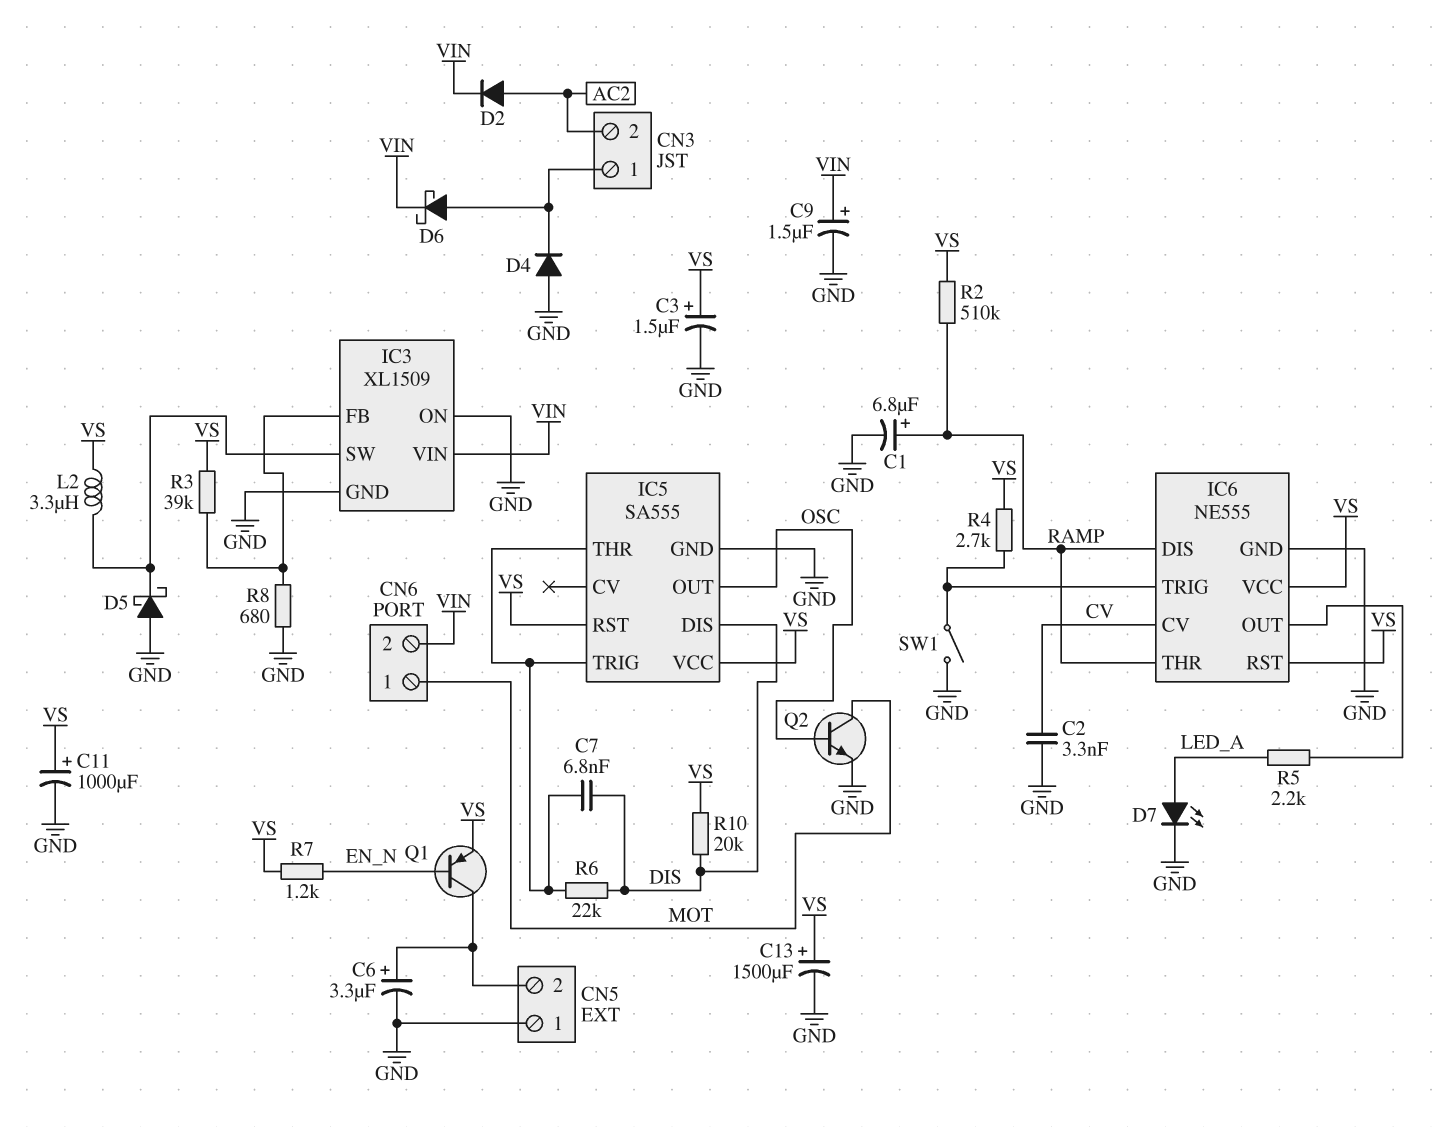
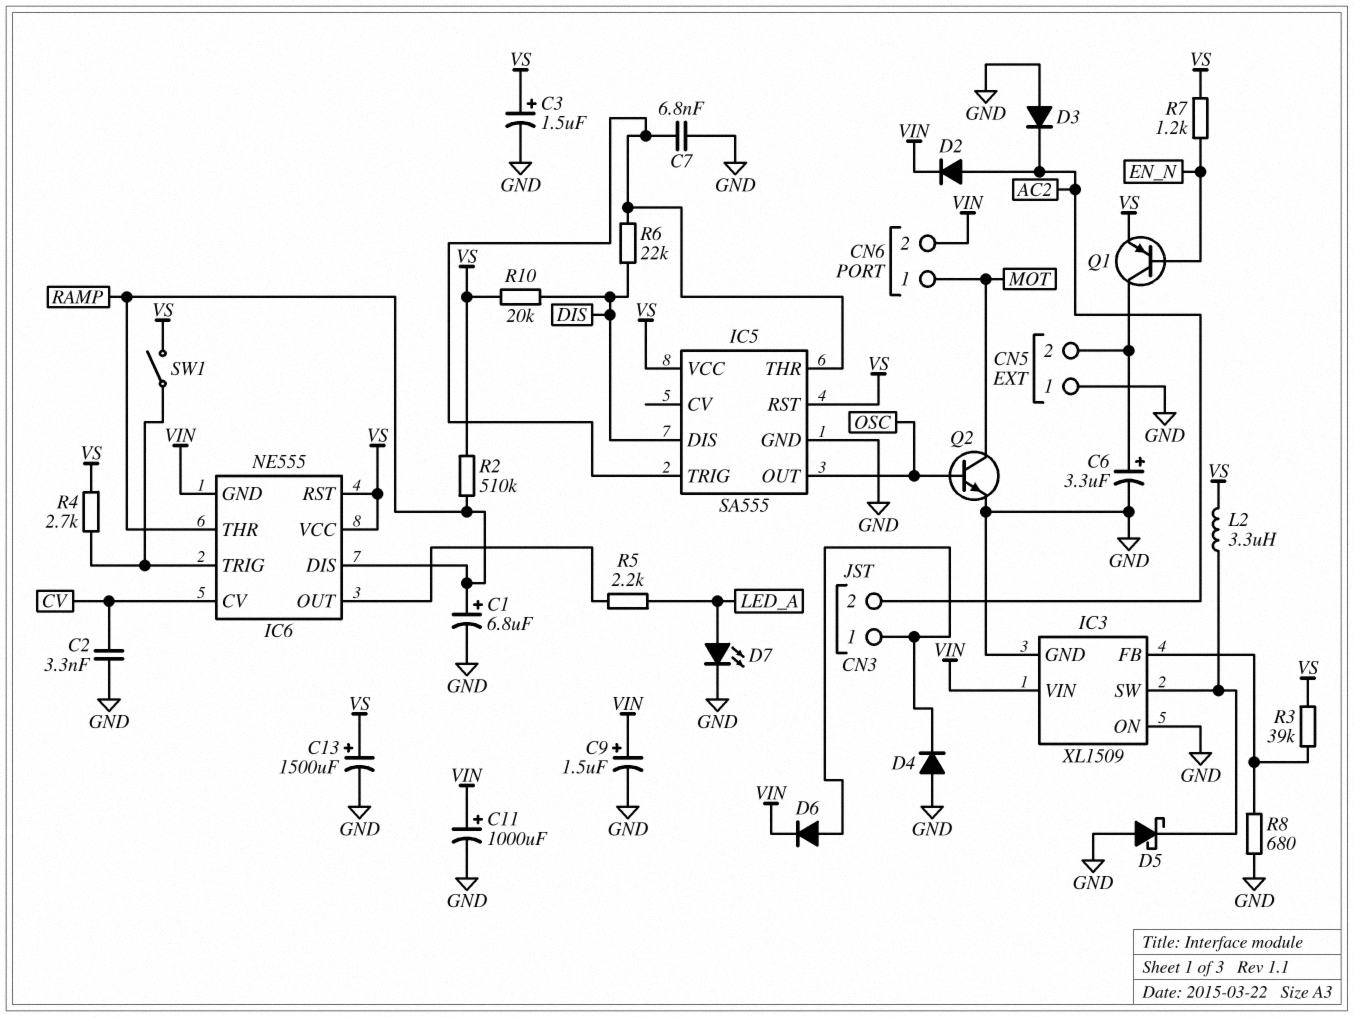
C7: 6.8nF (DIS, IC5/THR) -> 6.8nF (GND, IC5/THR)
C11: 1000uF (plus VS, minus GND) -> 1000uF (plus VIN, minus GND)
D3: none -> diode (A GND, K AC2)
D6: schottky (A CN3/1, K VIN) -> diode (A CN3/1, K VIN)
IC6 pin GND: GND -> VIN
SW1: switch (GND, IC6/TRIG) -> switch (IC6/TRIG, VS)

